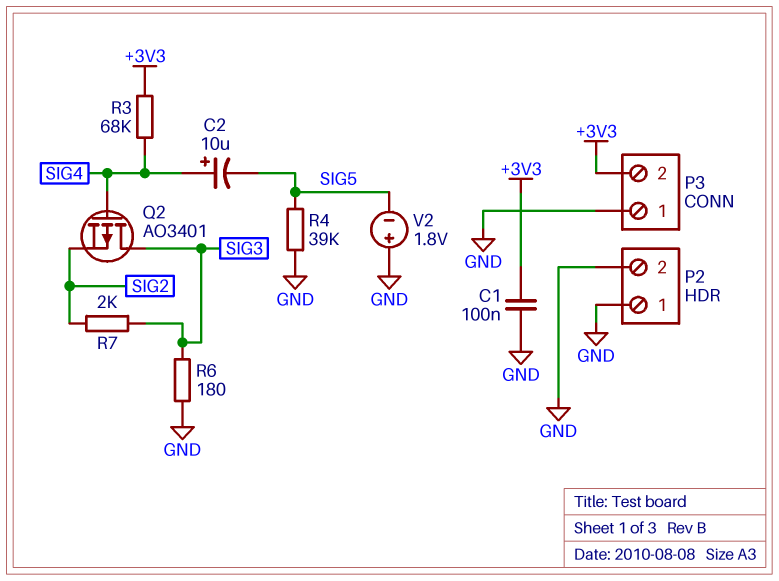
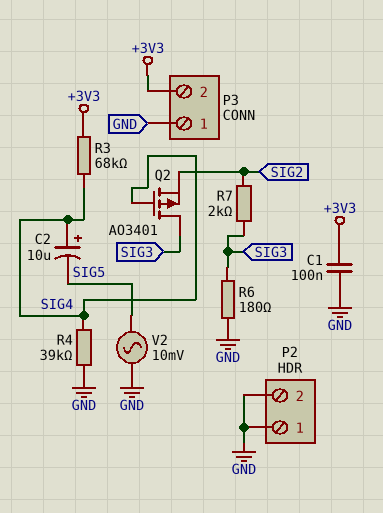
R4: 39k (GND, SIG5) -> 39k (GND, SIG4)
V2: 1.8V (plus GND, minus SIG5) -> AC 10mV (GND, SIG5)

